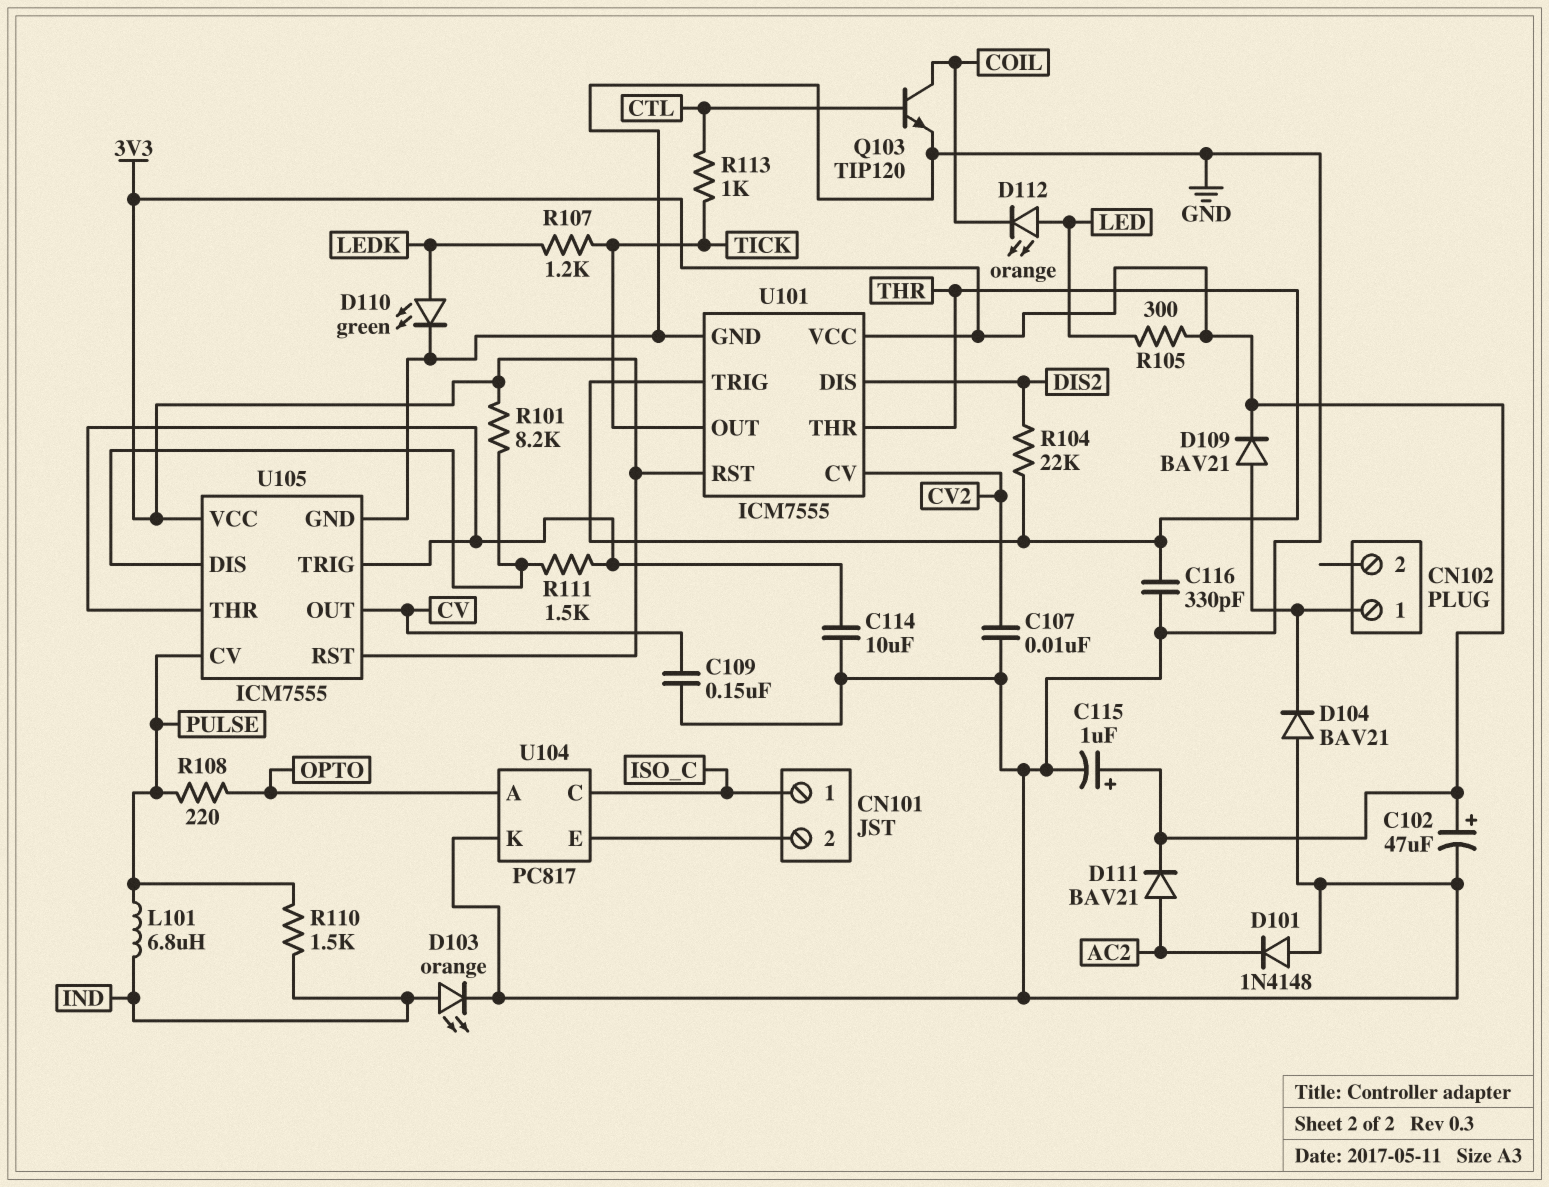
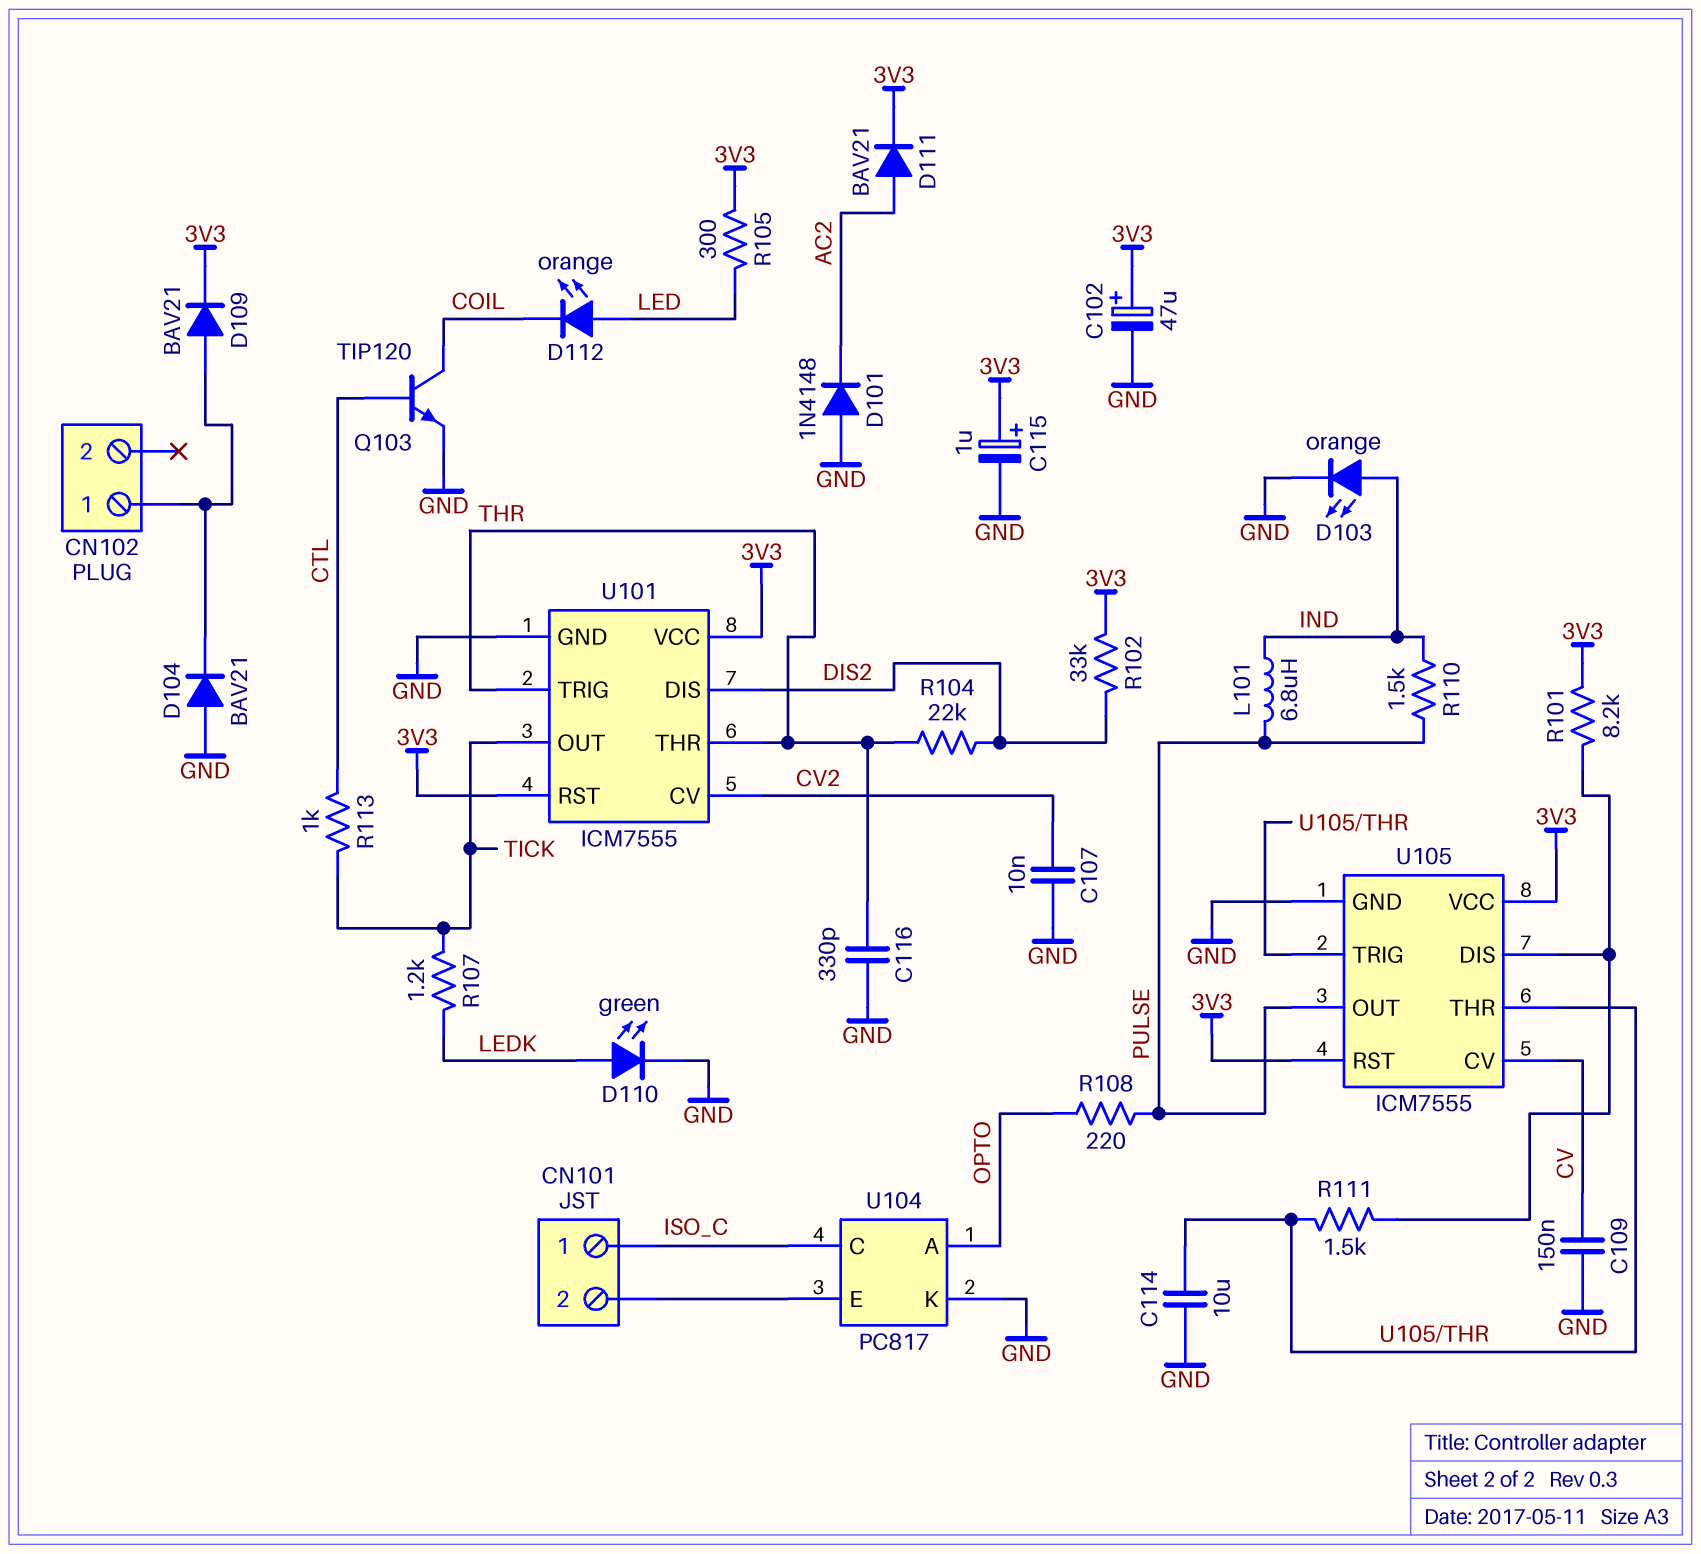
R102: none -> 33k (3V3, DIS2)
U105 pin CV: PULSE -> CV
U105 pin OUT: CV -> PULSE

